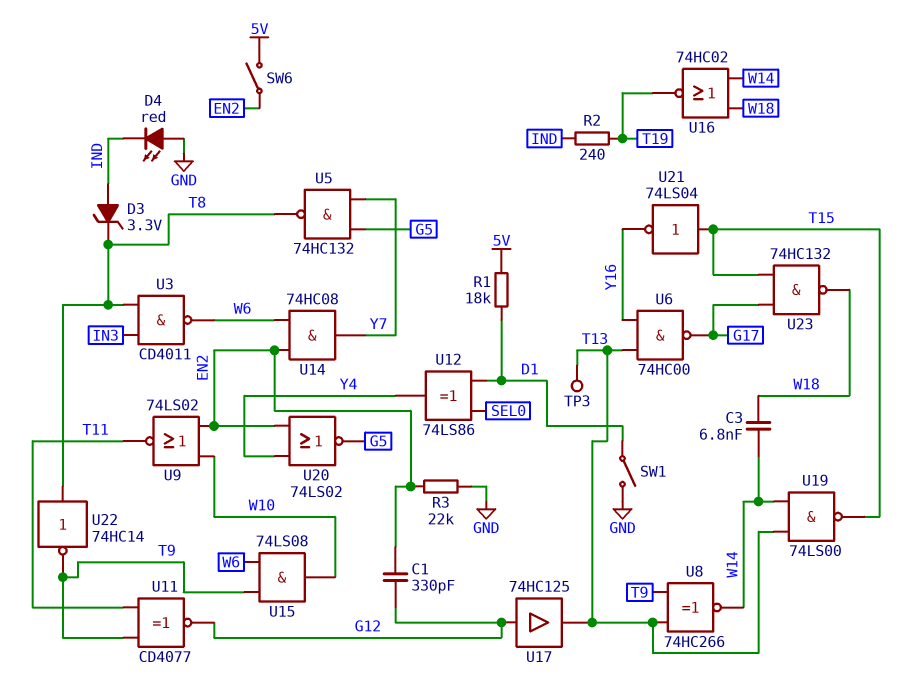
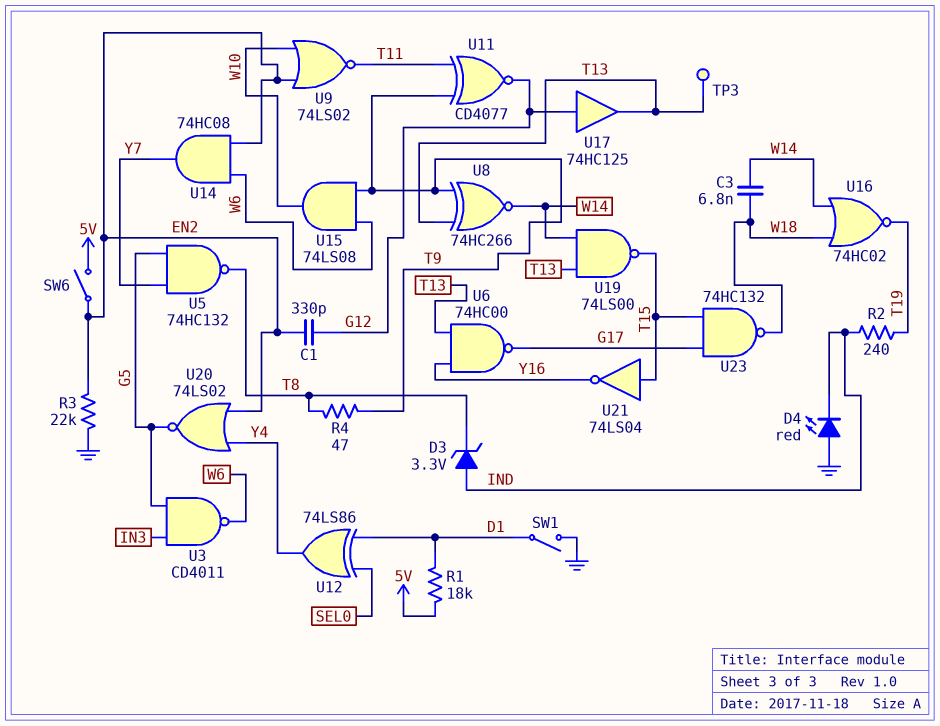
R4: none -> 47 (T8, T9)
U3: NAND CD4011 (in IN3, in T8, out W6) -> NAND CD4011 (in G5, in IN3, out W6)
U22: NOT 74HC14 (in T8, out T9) -> none

